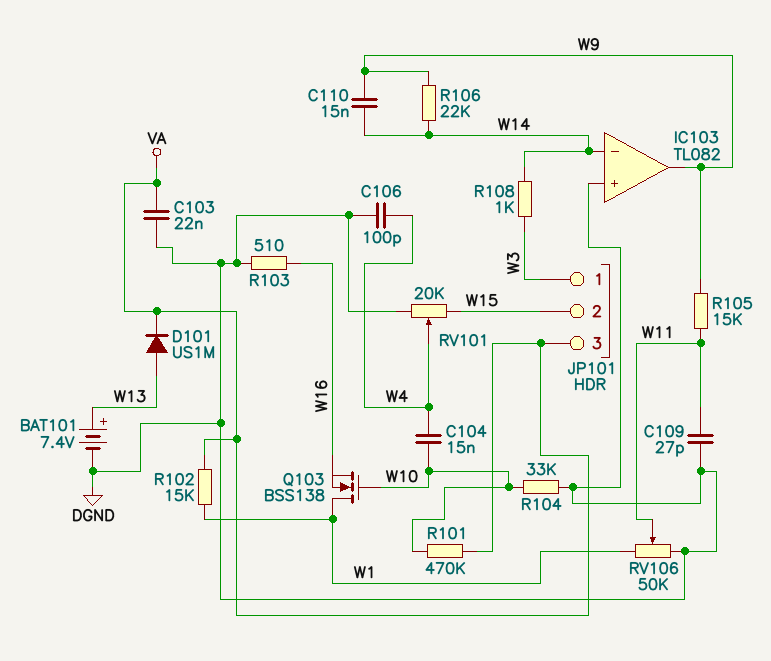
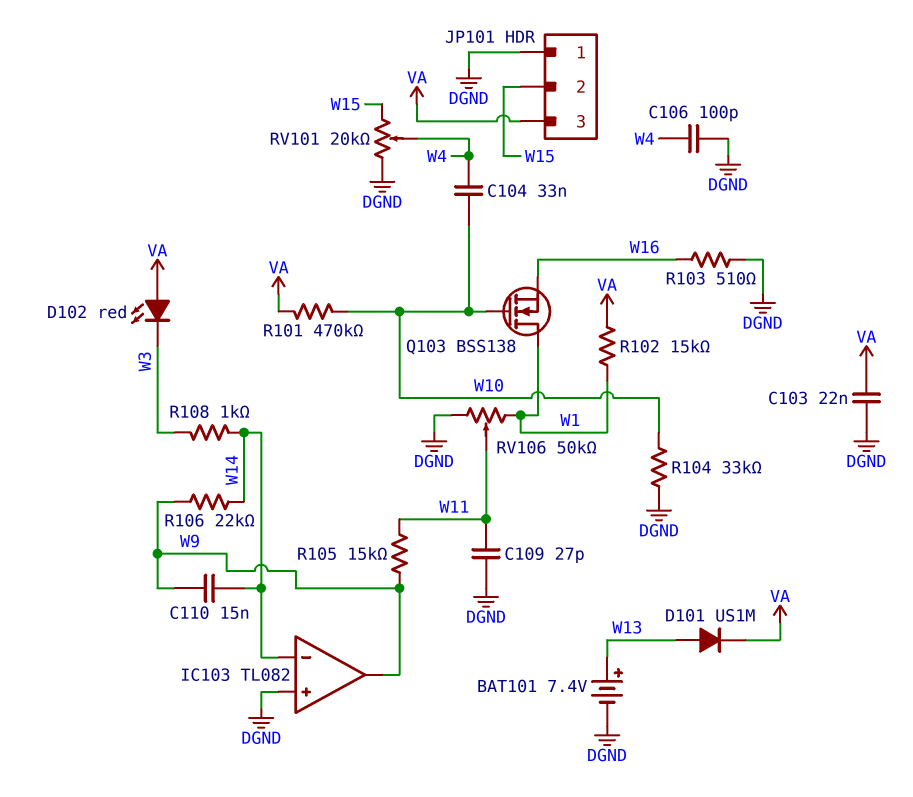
C104: 15nF (W4, W10) -> 33nF (W4, W10)
D102: none -> LED red (A VA, K W3)
JP101 pin 1: W3 -> DGND

